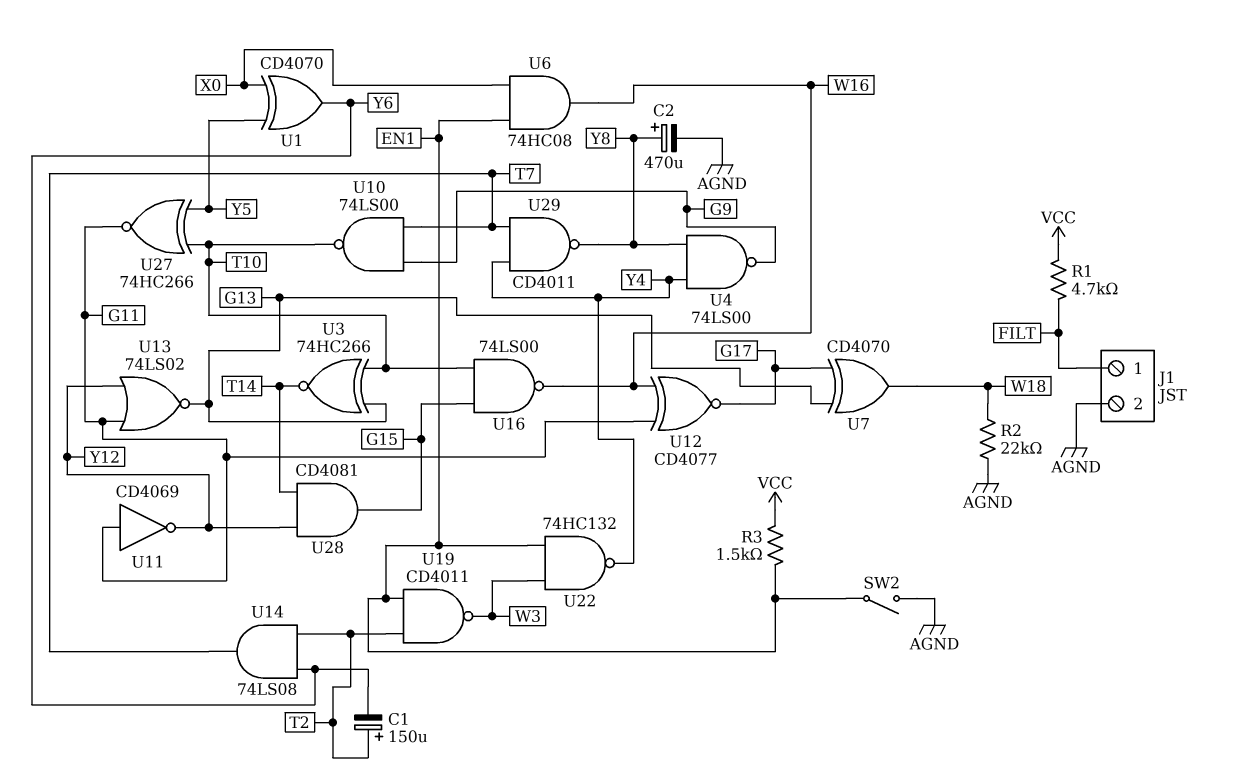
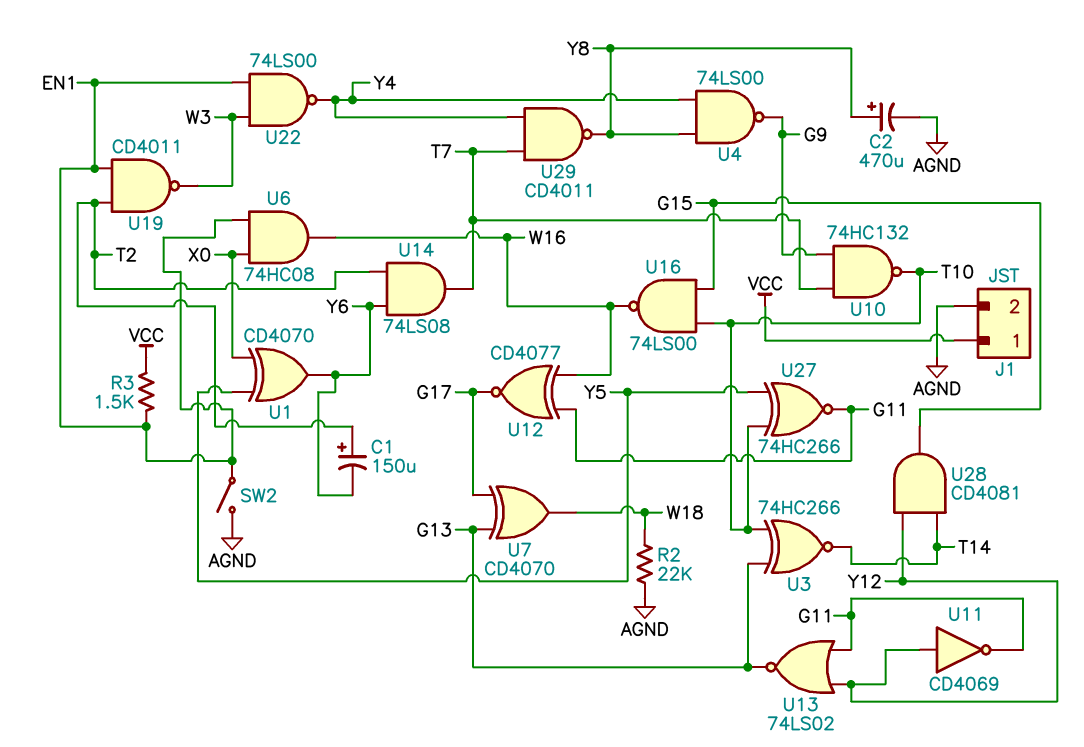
J1 pin 1: FILT -> VCC
R1: 4.7k (FILT, VCC) -> none
U10: NAND 74LS00 (in G9, in T7, out T10) -> NAND 74HC132 (in G9, in T7, out T10)
U11: NOT CD4069 (in G11, out Y12) -> NOT CD4069 (in Y12, out G11)
U22: NAND 74HC132 (in EN1, in W3, out Y4) -> NAND 74LS00 (in EN1, in W3, out Y4)

